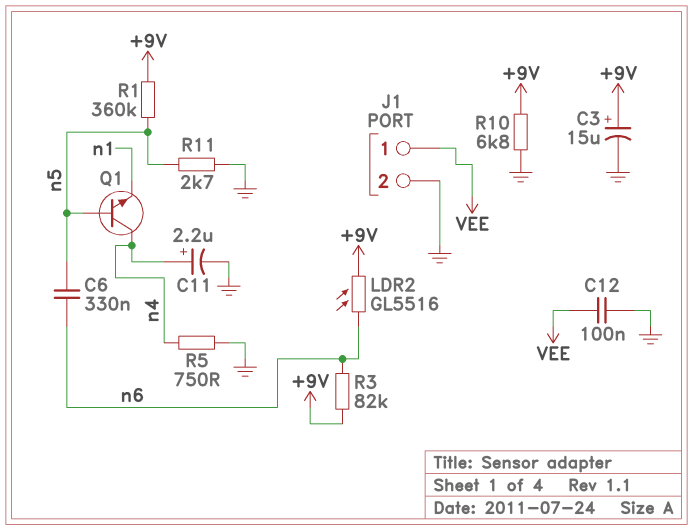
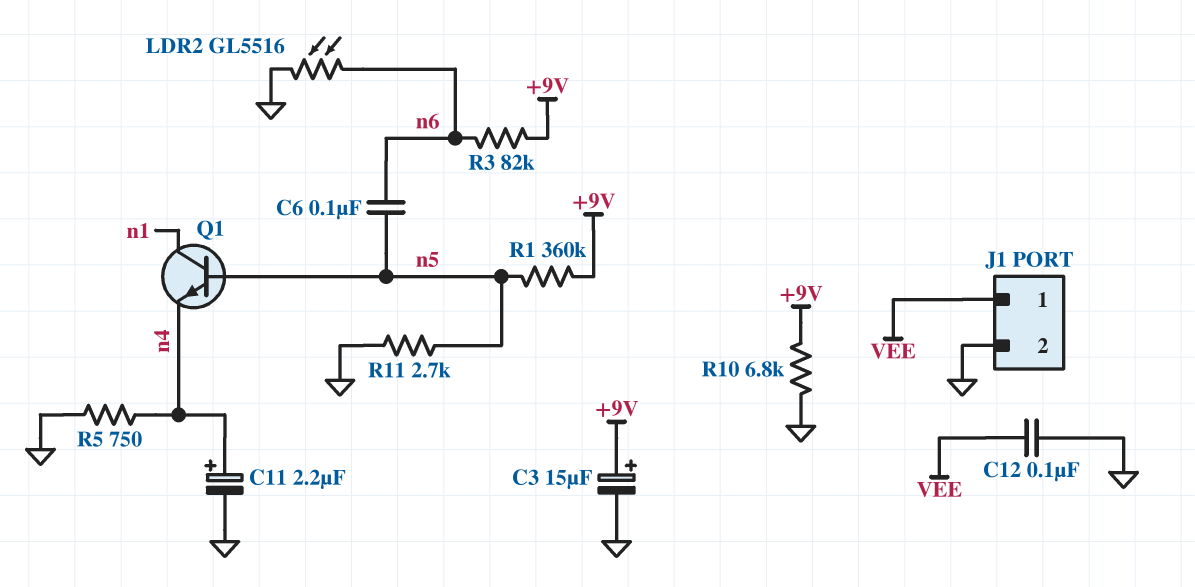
C6: 330nF (n5, n6) -> 100nF (n5, n6)
LDR2: GL5516 (+9V, n6) -> GL5516 (GND, n6)
Q1: NPN (B n5, C n4, E n1) -> NPN (B n5, C n1, E n4)

